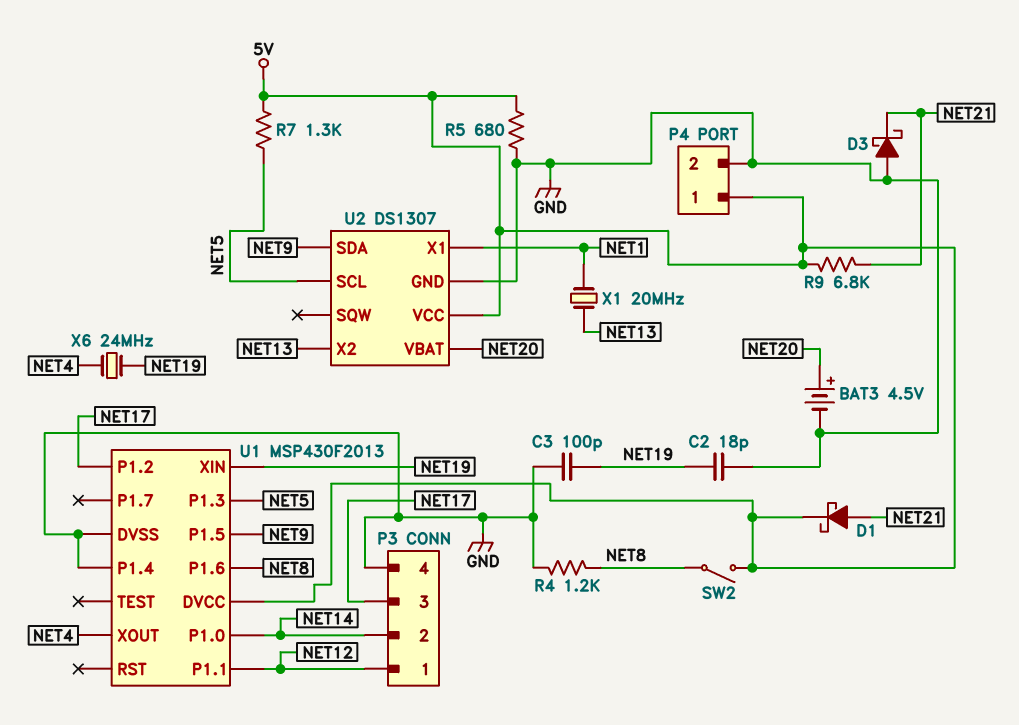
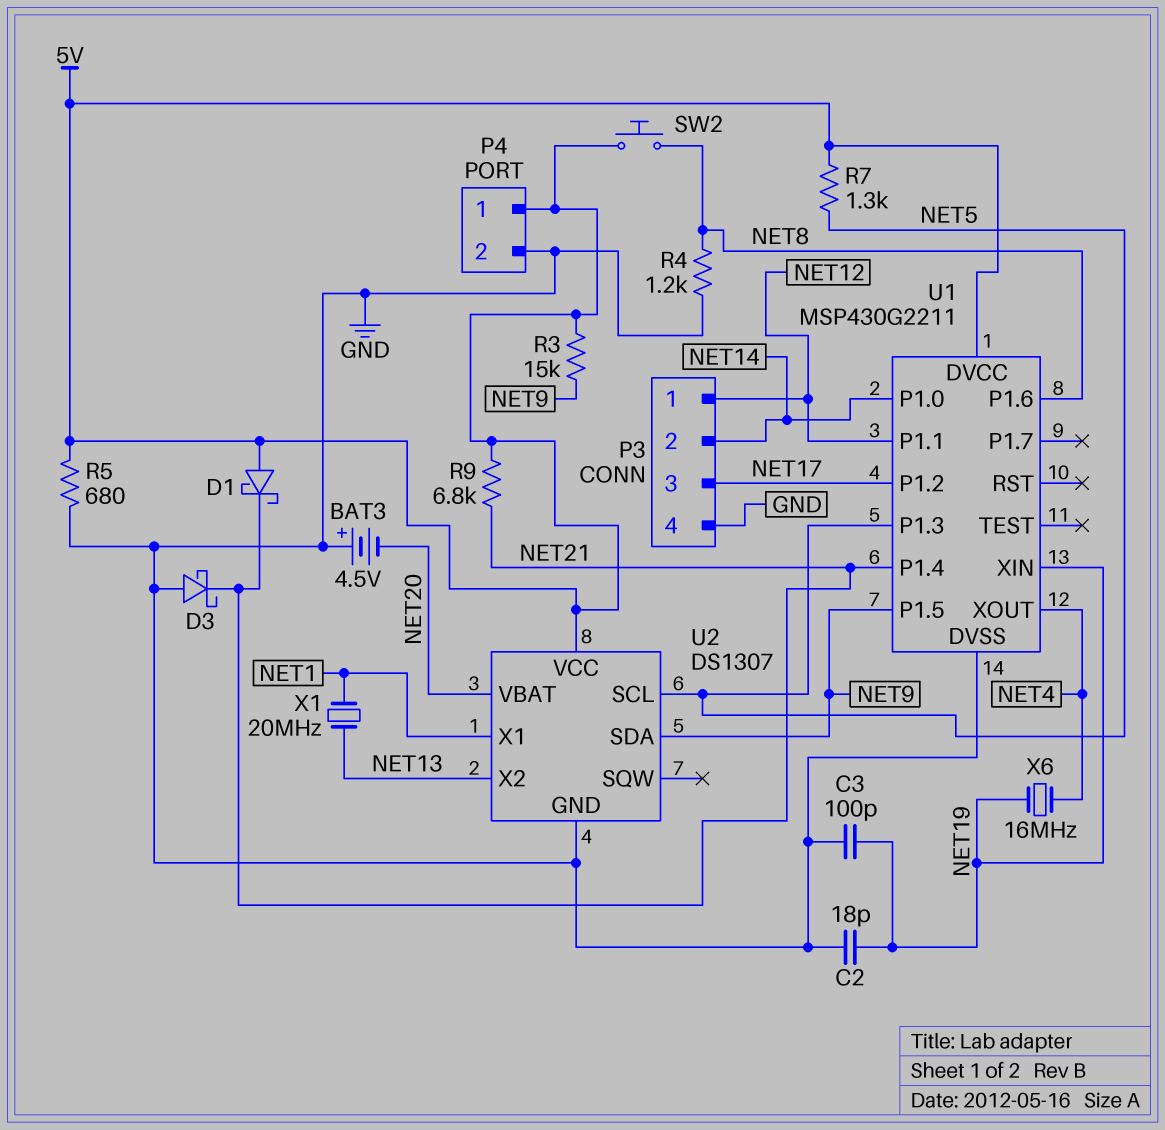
BAT3: 4.5V (plus NET20, minus GND) -> 4.5V (plus GND, minus NET20)
D1: schottky (A NET21, K 5V) -> schottky (A 5V, K NET21)
R3: none -> 15k (5V, NET9)
SW2: switch (5V, NET8) -> button (5V, NET8)
U1: MSP430F2013 -> MSP430G2211
U1 pin P1.4: GND -> NET21
X6: 24MHz (NET4, NET19) -> 16MHz (NET4, NET19)

